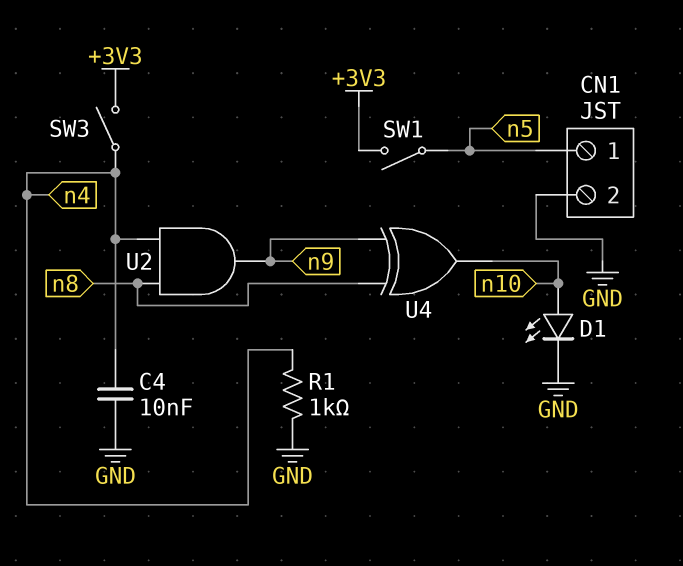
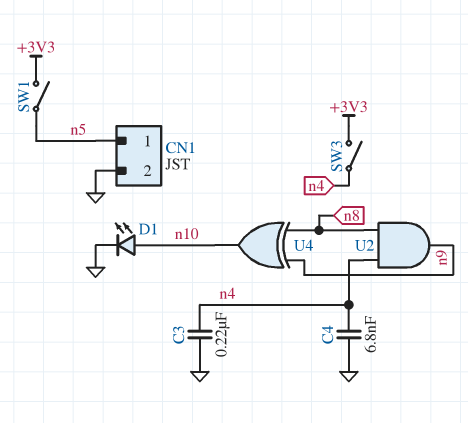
C3: none -> 220nF (GND, n4)
C4: 10nF (GND, n4) -> 6.8nF (GND, n4)
R1: 1k (GND, n4) -> none

